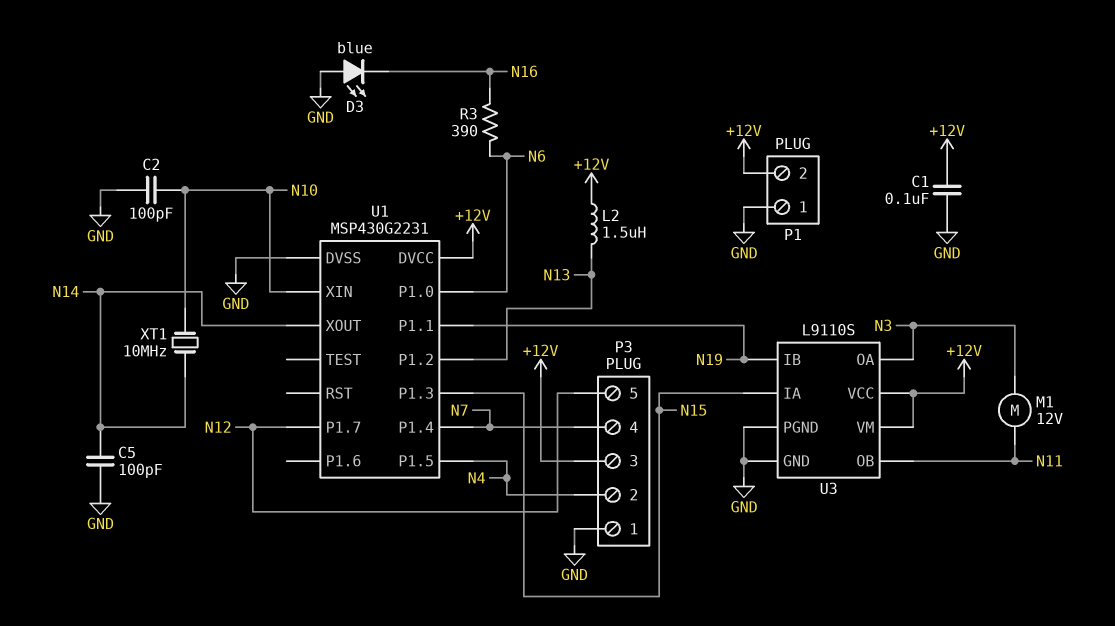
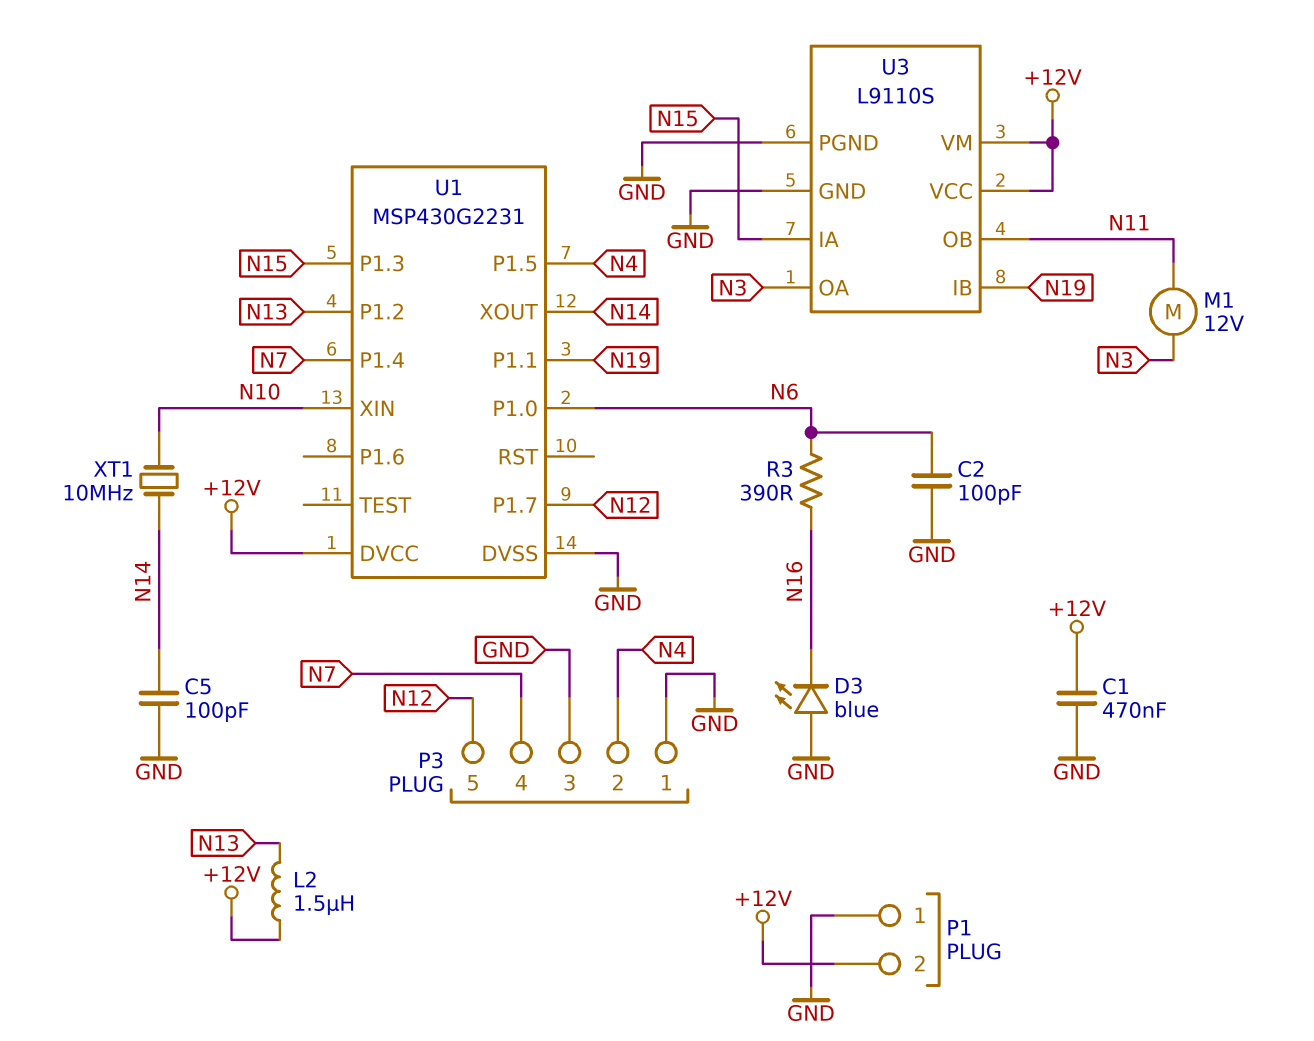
C1: 100nF (+12V, GND) -> 470nF (+12V, GND)
C2: 100pF (GND, N10) -> 100pF (GND, N6)
P3 pin 3: +12V -> GND

